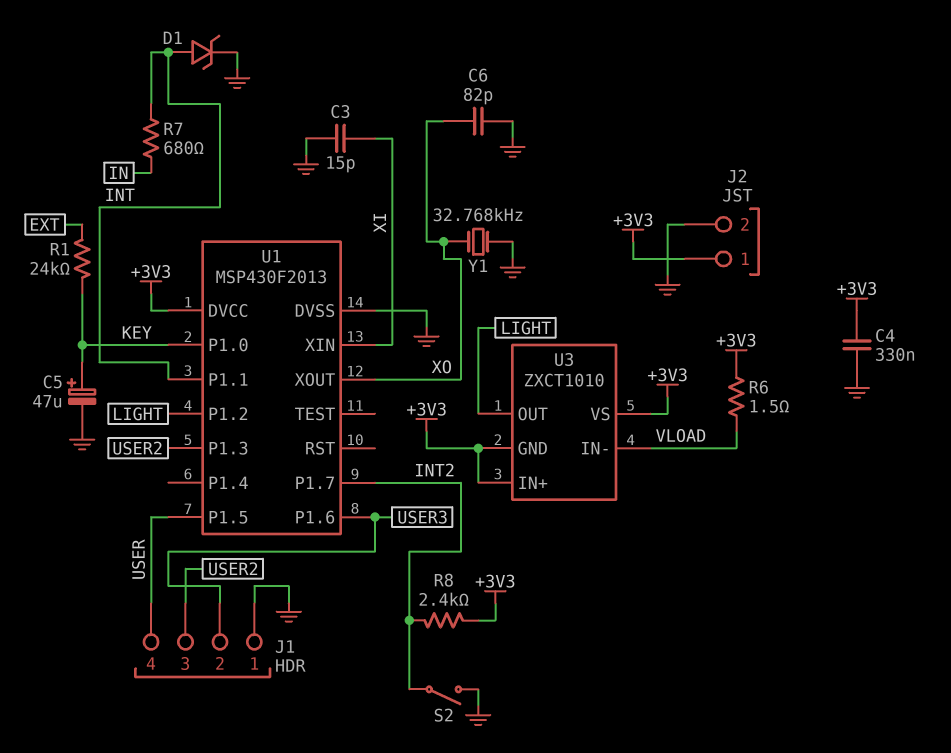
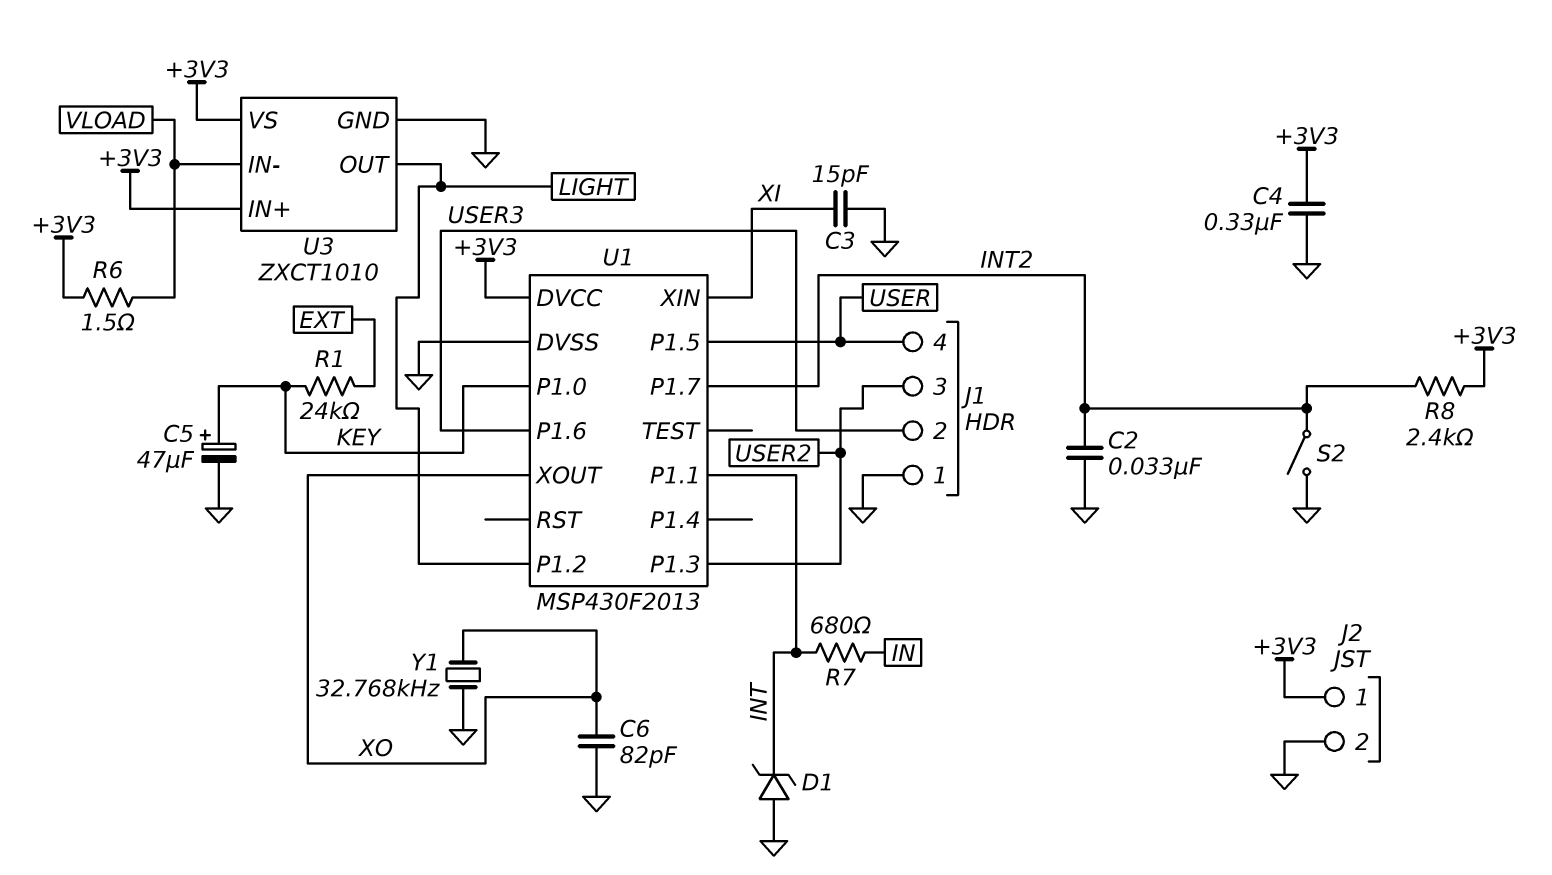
C2: none -> 33nF (GND, INT2)
D1: zener (A INT, K GND) -> zener (A GND, K INT)
U3 pin GND: +3V3 -> GND

